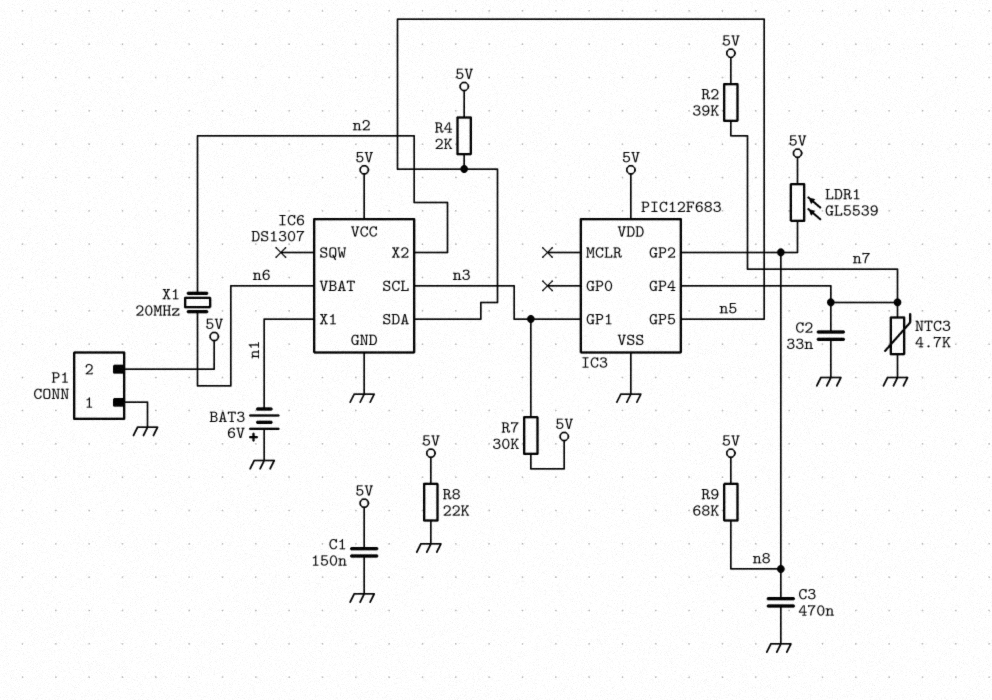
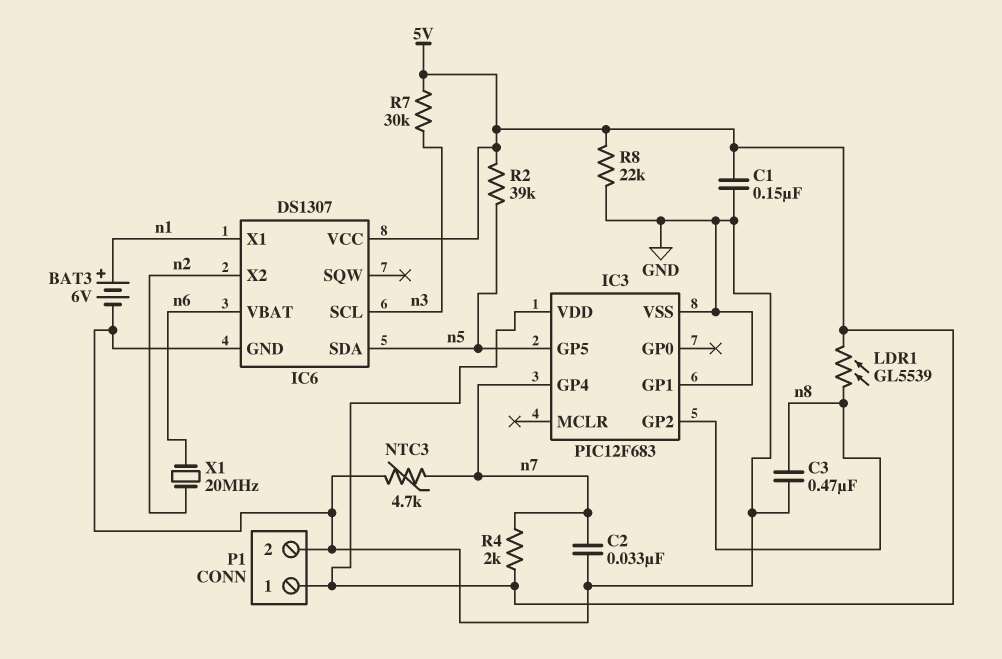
BAT3: 6V (plus GND, minus n1) -> 6V (plus n1, minus GND)
IC3 pin GP1: n3 -> GND
P1 pin 1: GND -> 5V
P1 pin 2: 5V -> GND
R2: 39k (5V, n7) -> 39k (5V, n5)
R4: 2k (5V, n5) -> 2k (5V, n7)
R9: 68k (5V, n8) -> none

